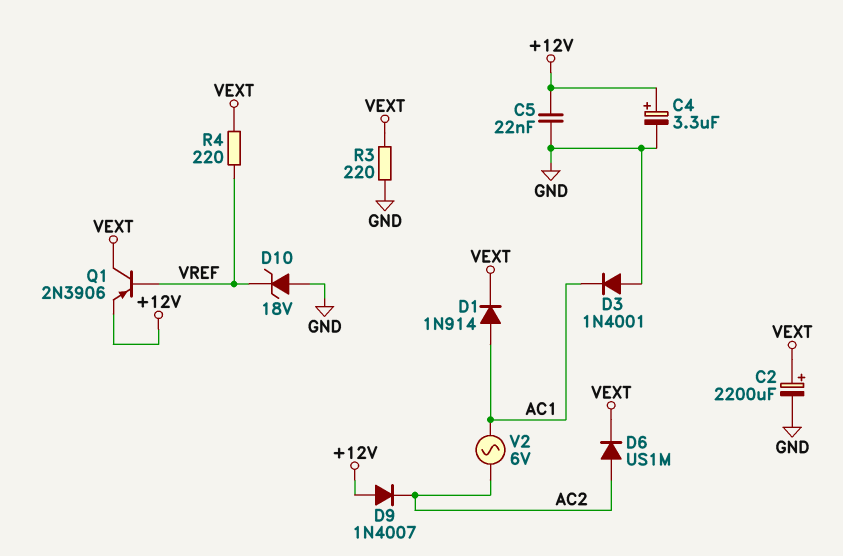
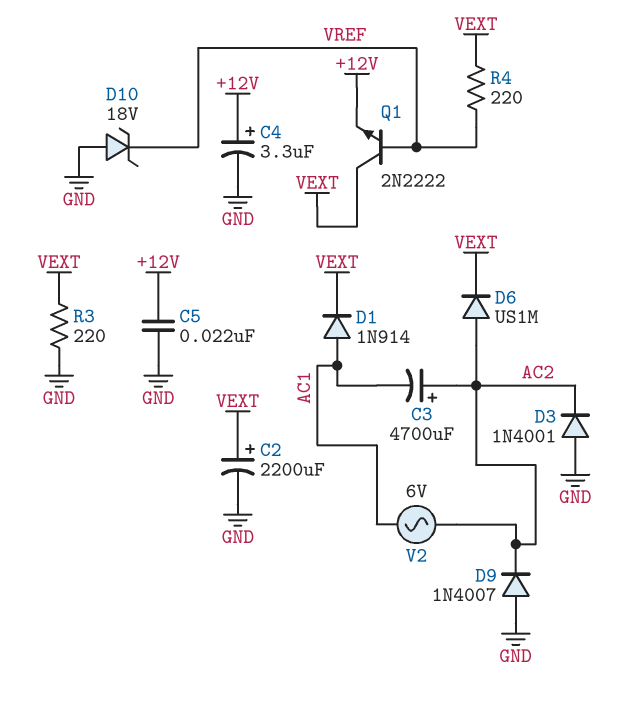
C3: none -> 4700uF (plus AC2, minus AC1)
D3: diode 1N4001 (A GND, K AC1) -> diode 1N4001 (A GND, K AC2)
D9: diode 1N4007 (A +12V, K AC2) -> diode 1N4007 (A GND, K AC2)
Q1: PNP 2N3906 (B VREF, C VEXT, E +12V) -> NPN 2N2222 (B VREF, C VEXT, E +12V)

